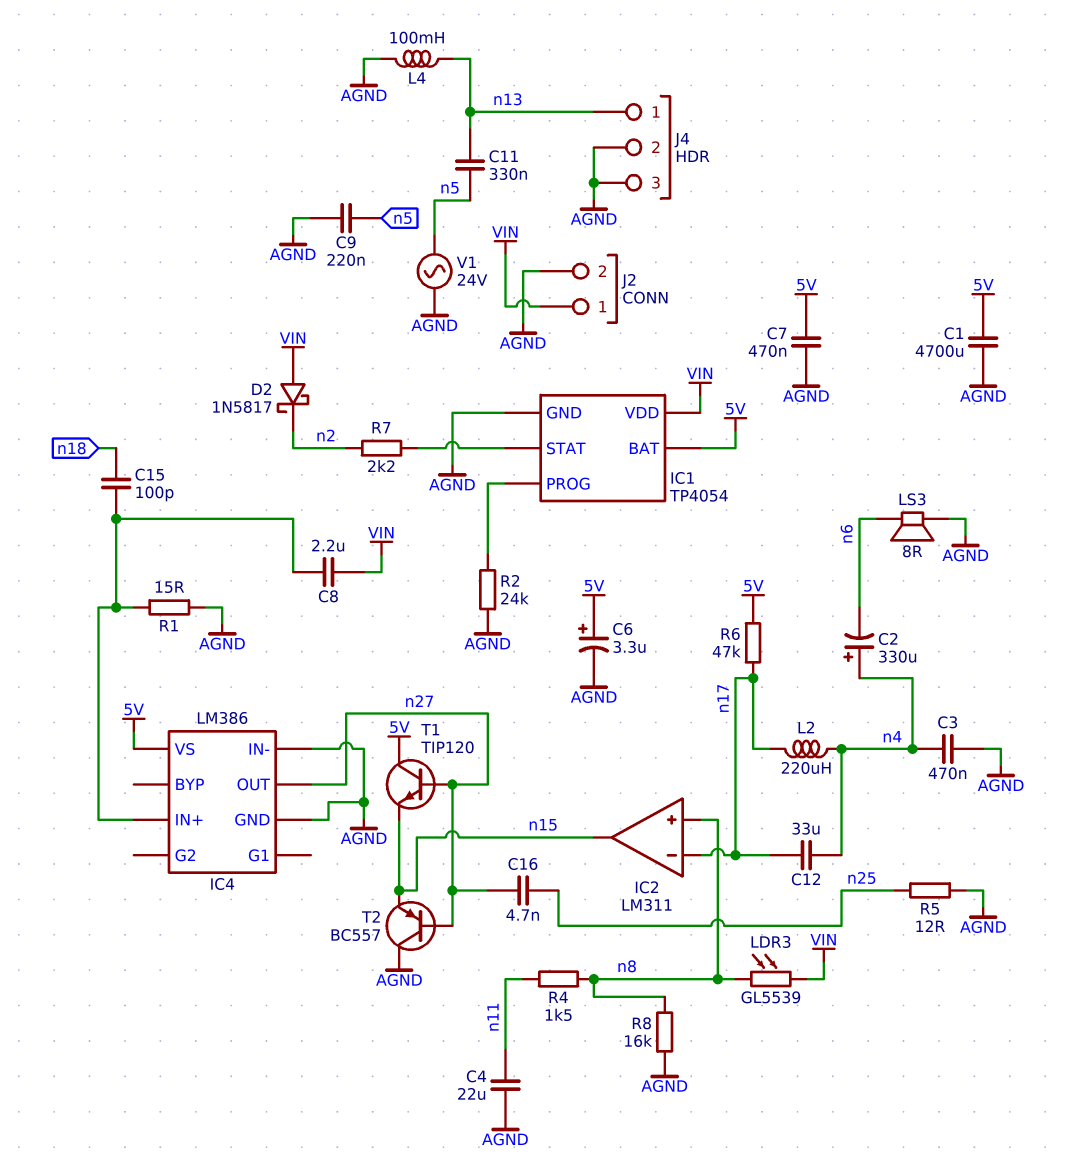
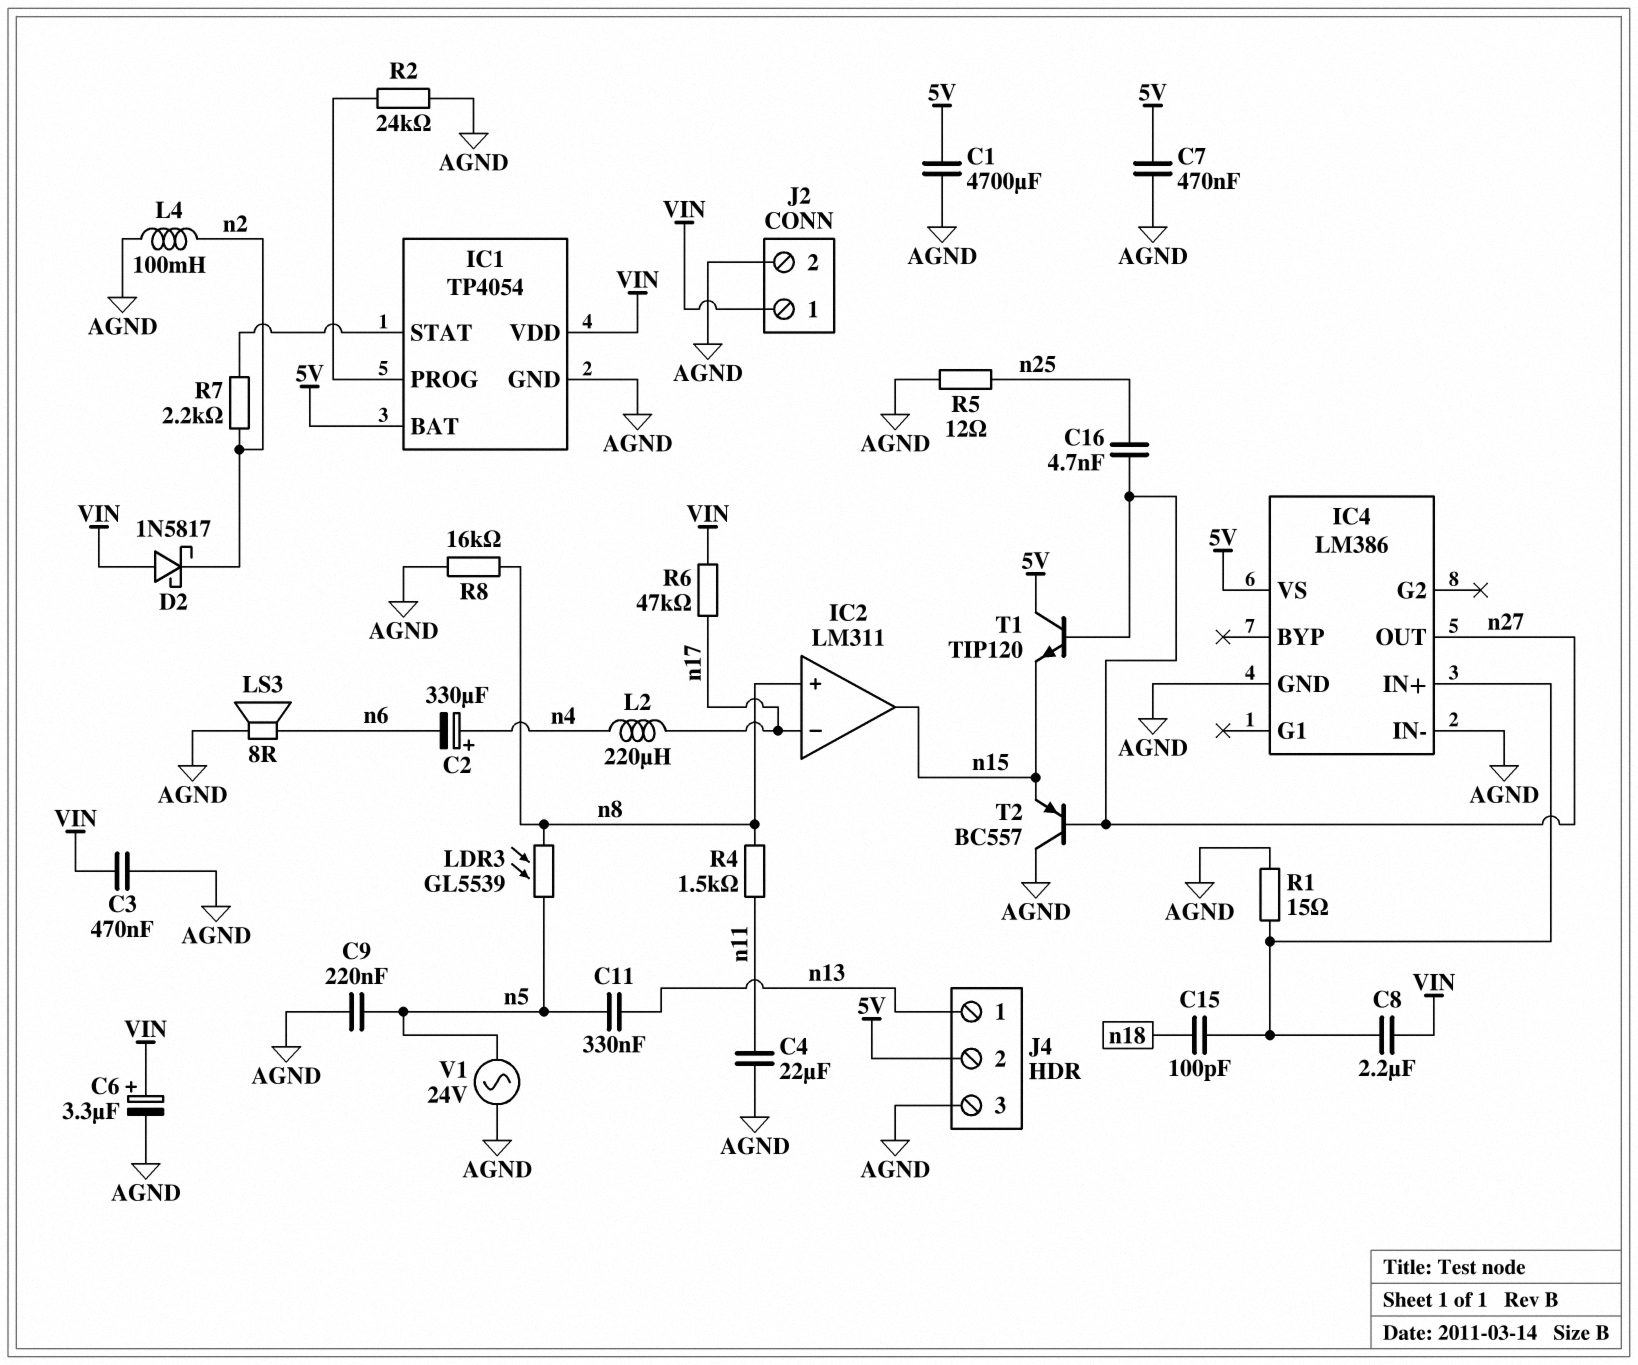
C3: 470nF (AGND, n4) -> 470nF (AGND, VIN)
C6: 3.3uF (plus 5V, minus AGND) -> 3.3uF (plus VIN, minus AGND)
C12: 33uF (n4, n17) -> none
J4 pin 2: AGND -> 5V
L4: 100mH (AGND, n13) -> 100mH (AGND, n2)
LDR3: GL5539 (VIN, n8) -> GL5539 (n5, n8)
R6: 47k (5V, n17) -> 47k (VIN, n17)

